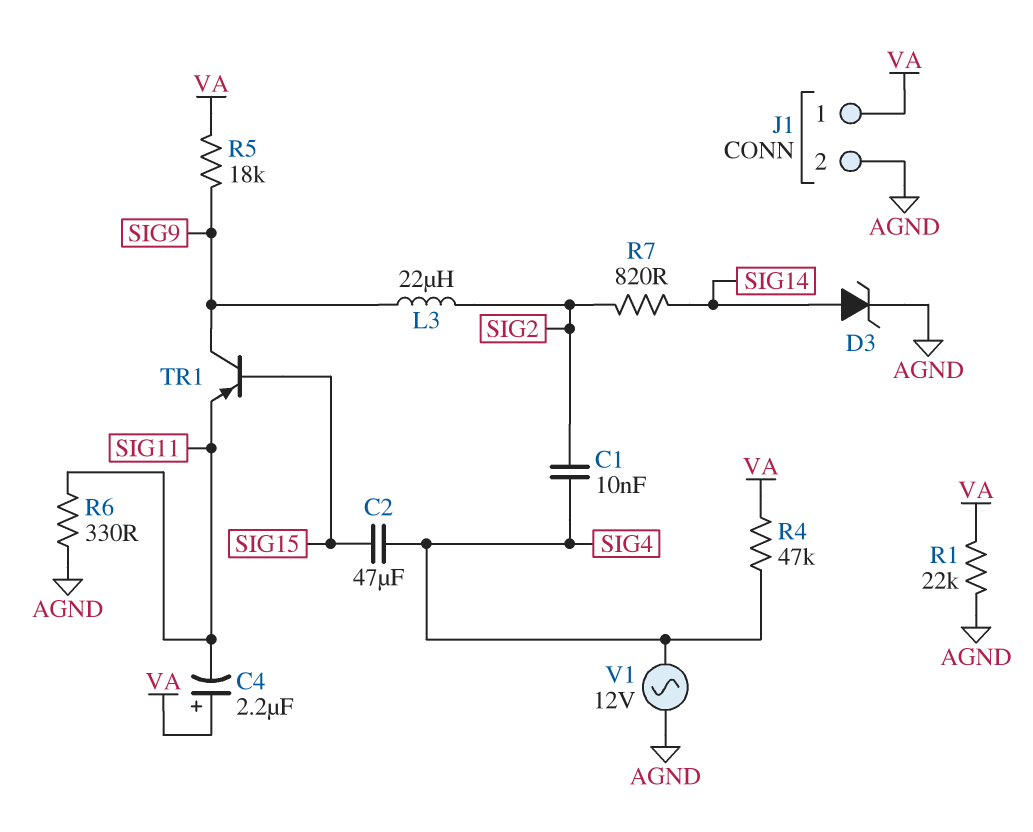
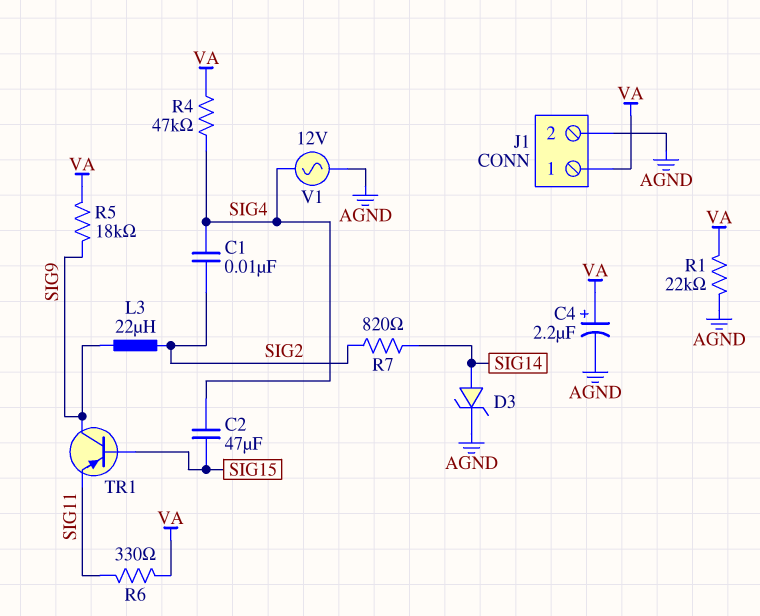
C4: 2.2uF (plus VA, minus SIG11) -> 2.2uF (plus VA, minus AGND)
R6: 330 (AGND, SIG11) -> 330 (SIG11, VA)

